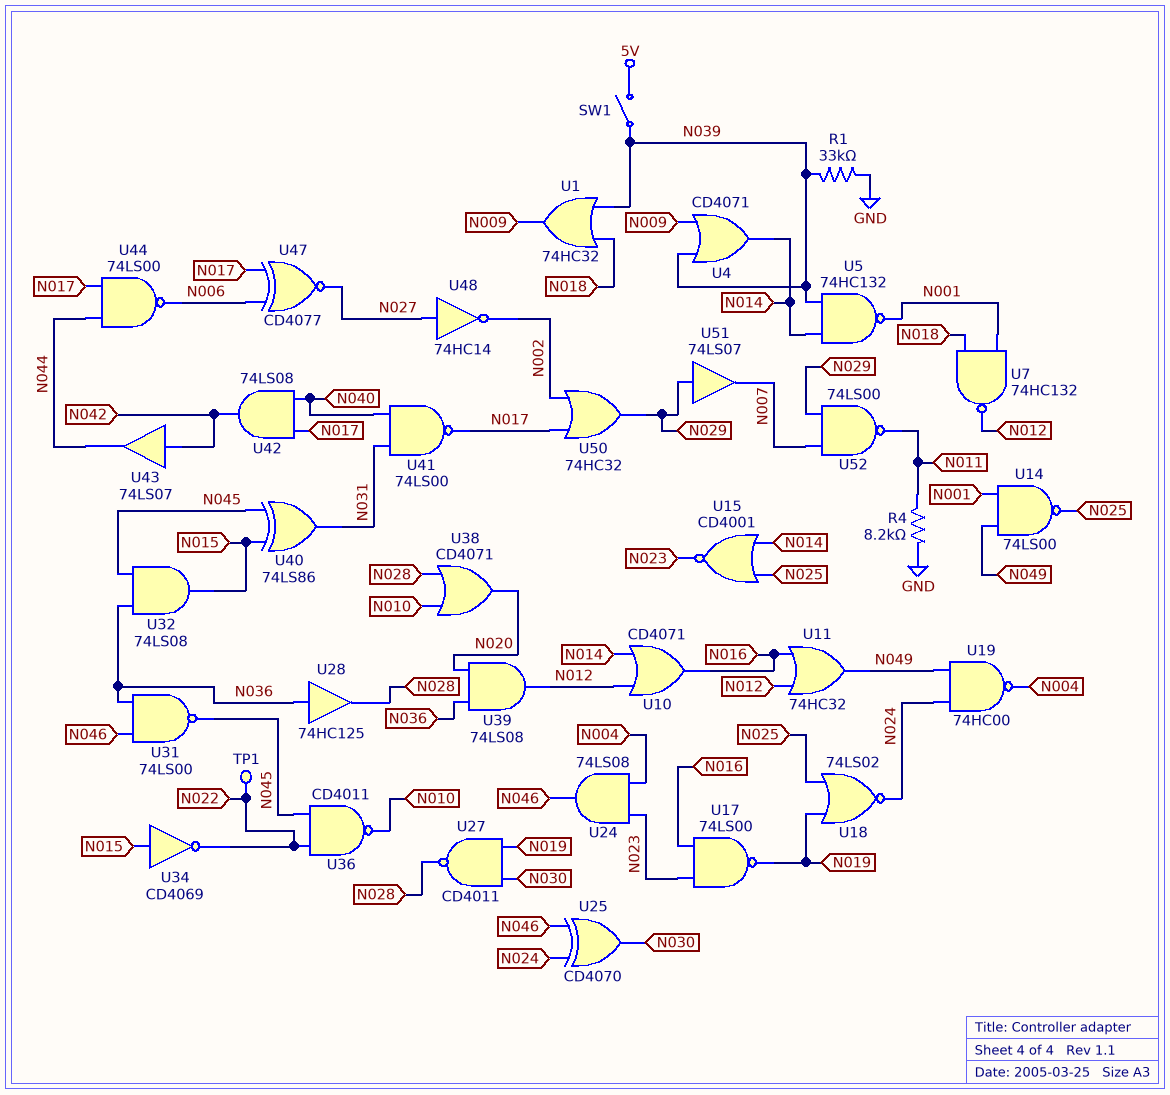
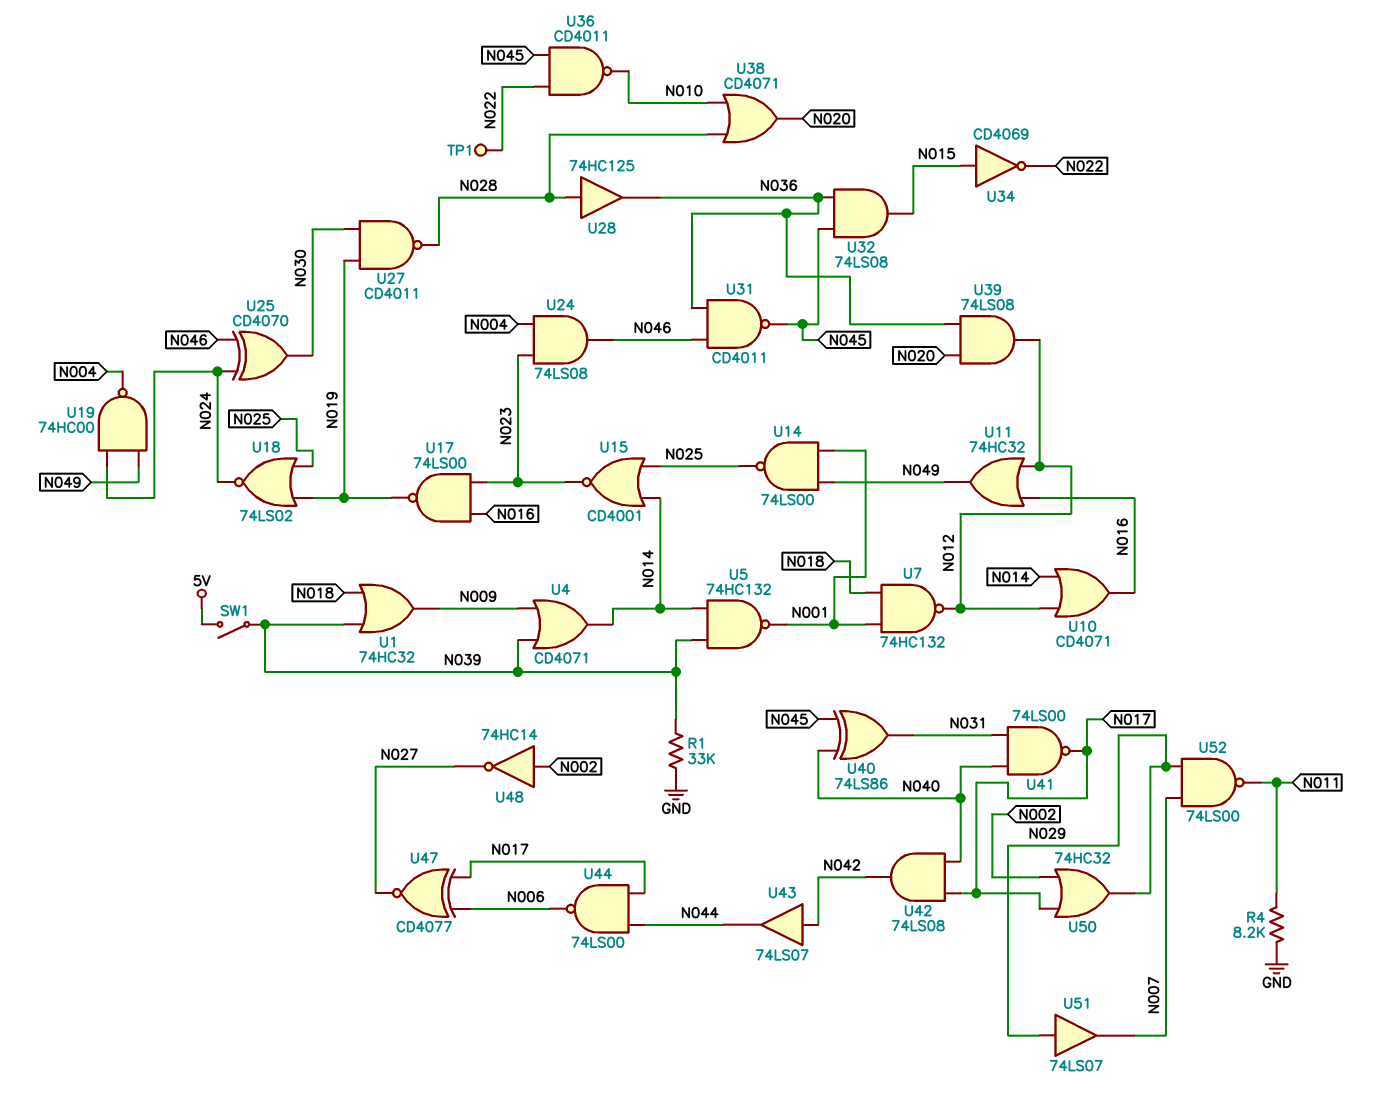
U28: buffer 74HC125 (in N036, out N028) -> buffer 74HC125 (in N028, out N036)
U31: NAND 74LS00 (in N036, in N046, out N045) -> NAND CD4011 (in N036, in N046, out N045)
U40: XOR 74LS86 (in N015, in N045, out N031) -> XOR 74LS86 (in N040, in N045, out N031)
U48: NOT 74HC14 (in N027, out N002) -> NOT 74HC14 (in N002, out N027)

